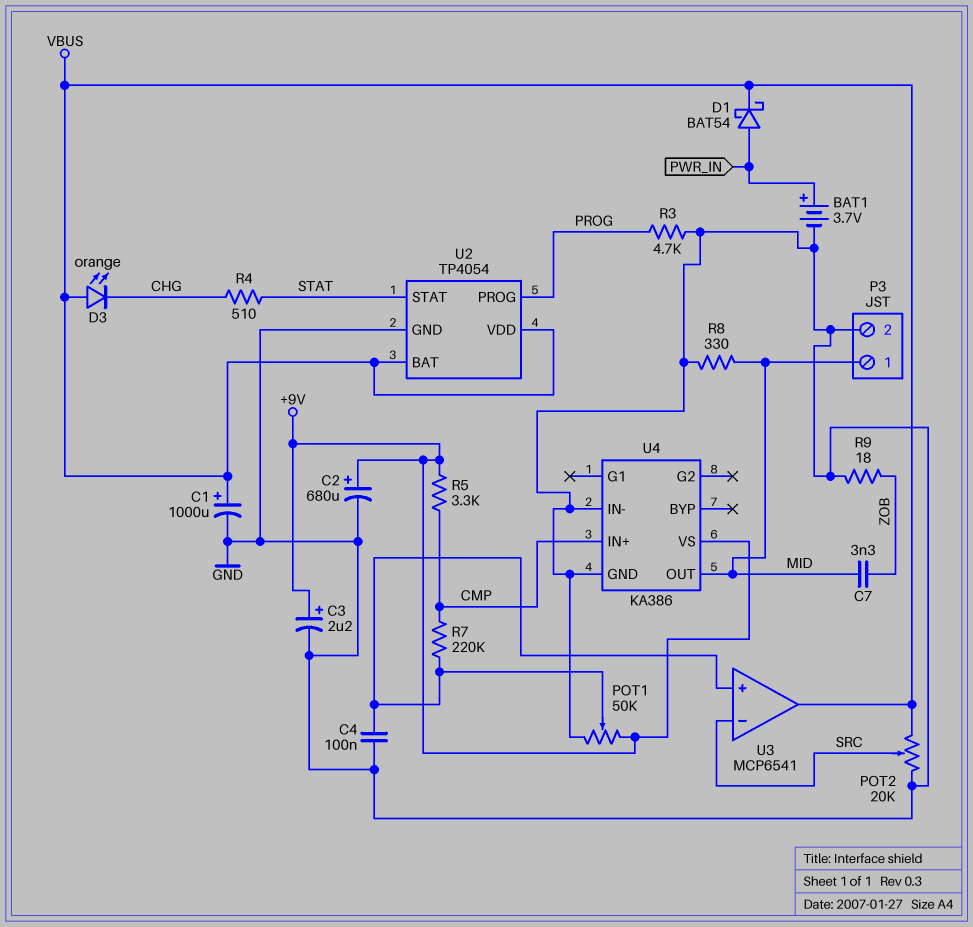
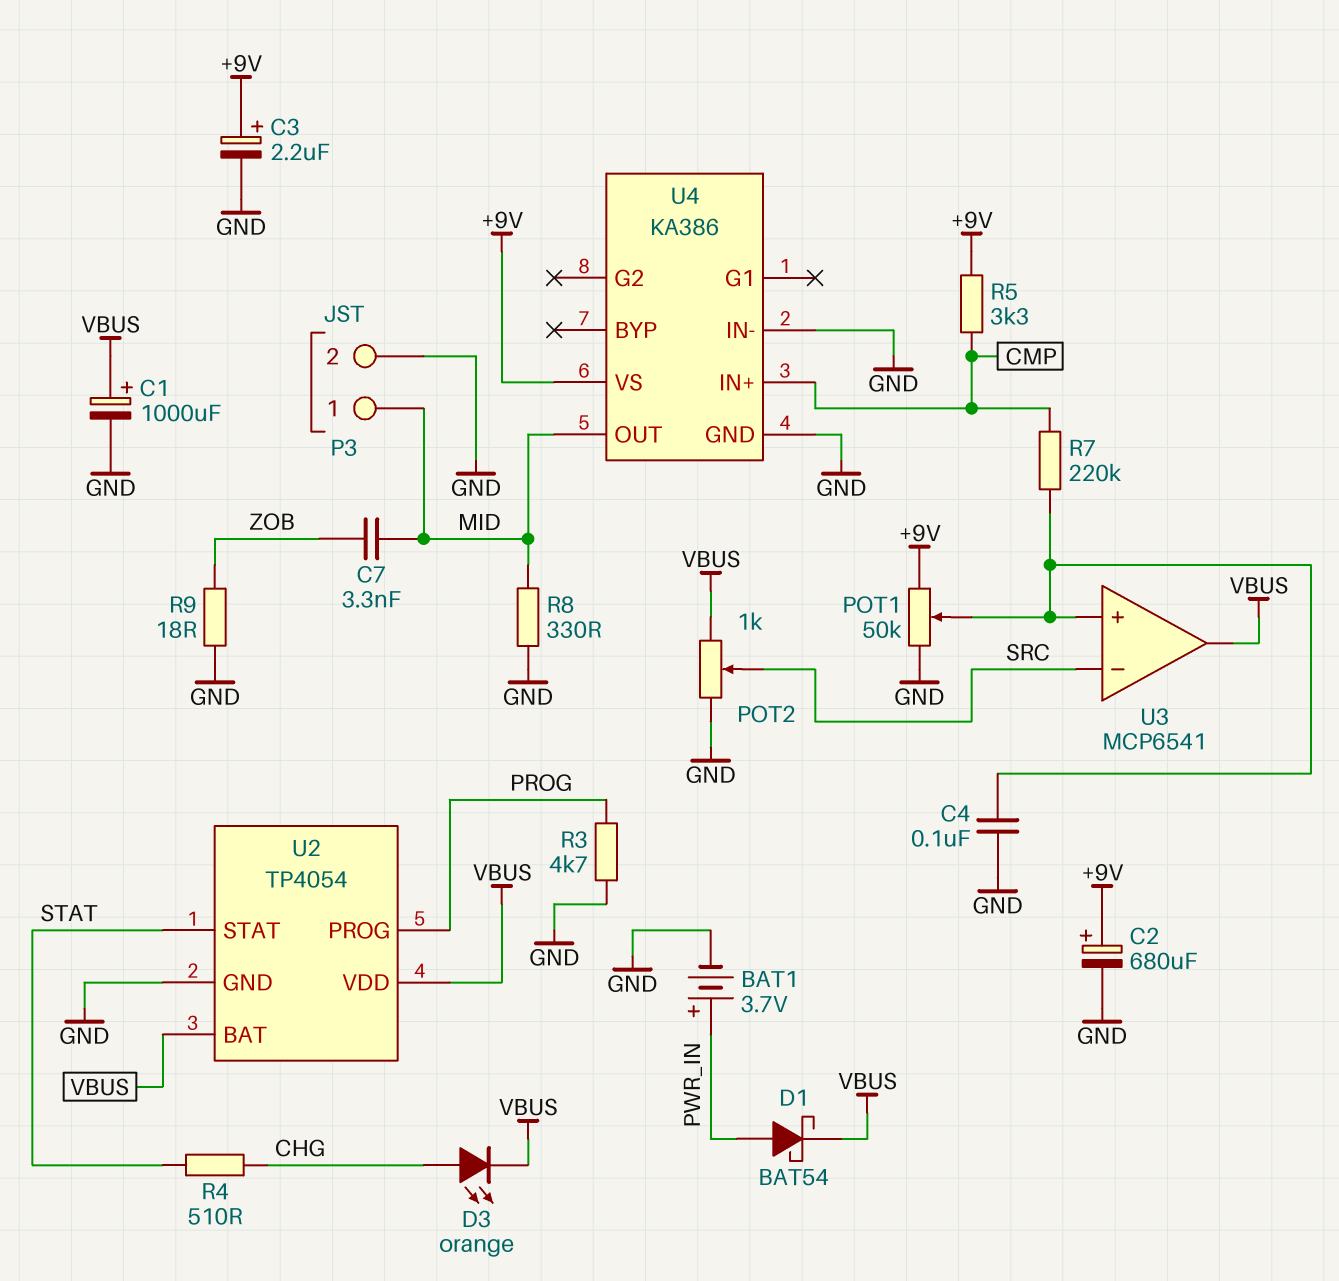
D3: LED orange (A VBUS, K CHG) -> LED orange (A CHG, K VBUS)
POT2: 20k (GND, VBUS, wiper SRC) -> 1k (GND, VBUS, wiper SRC)

